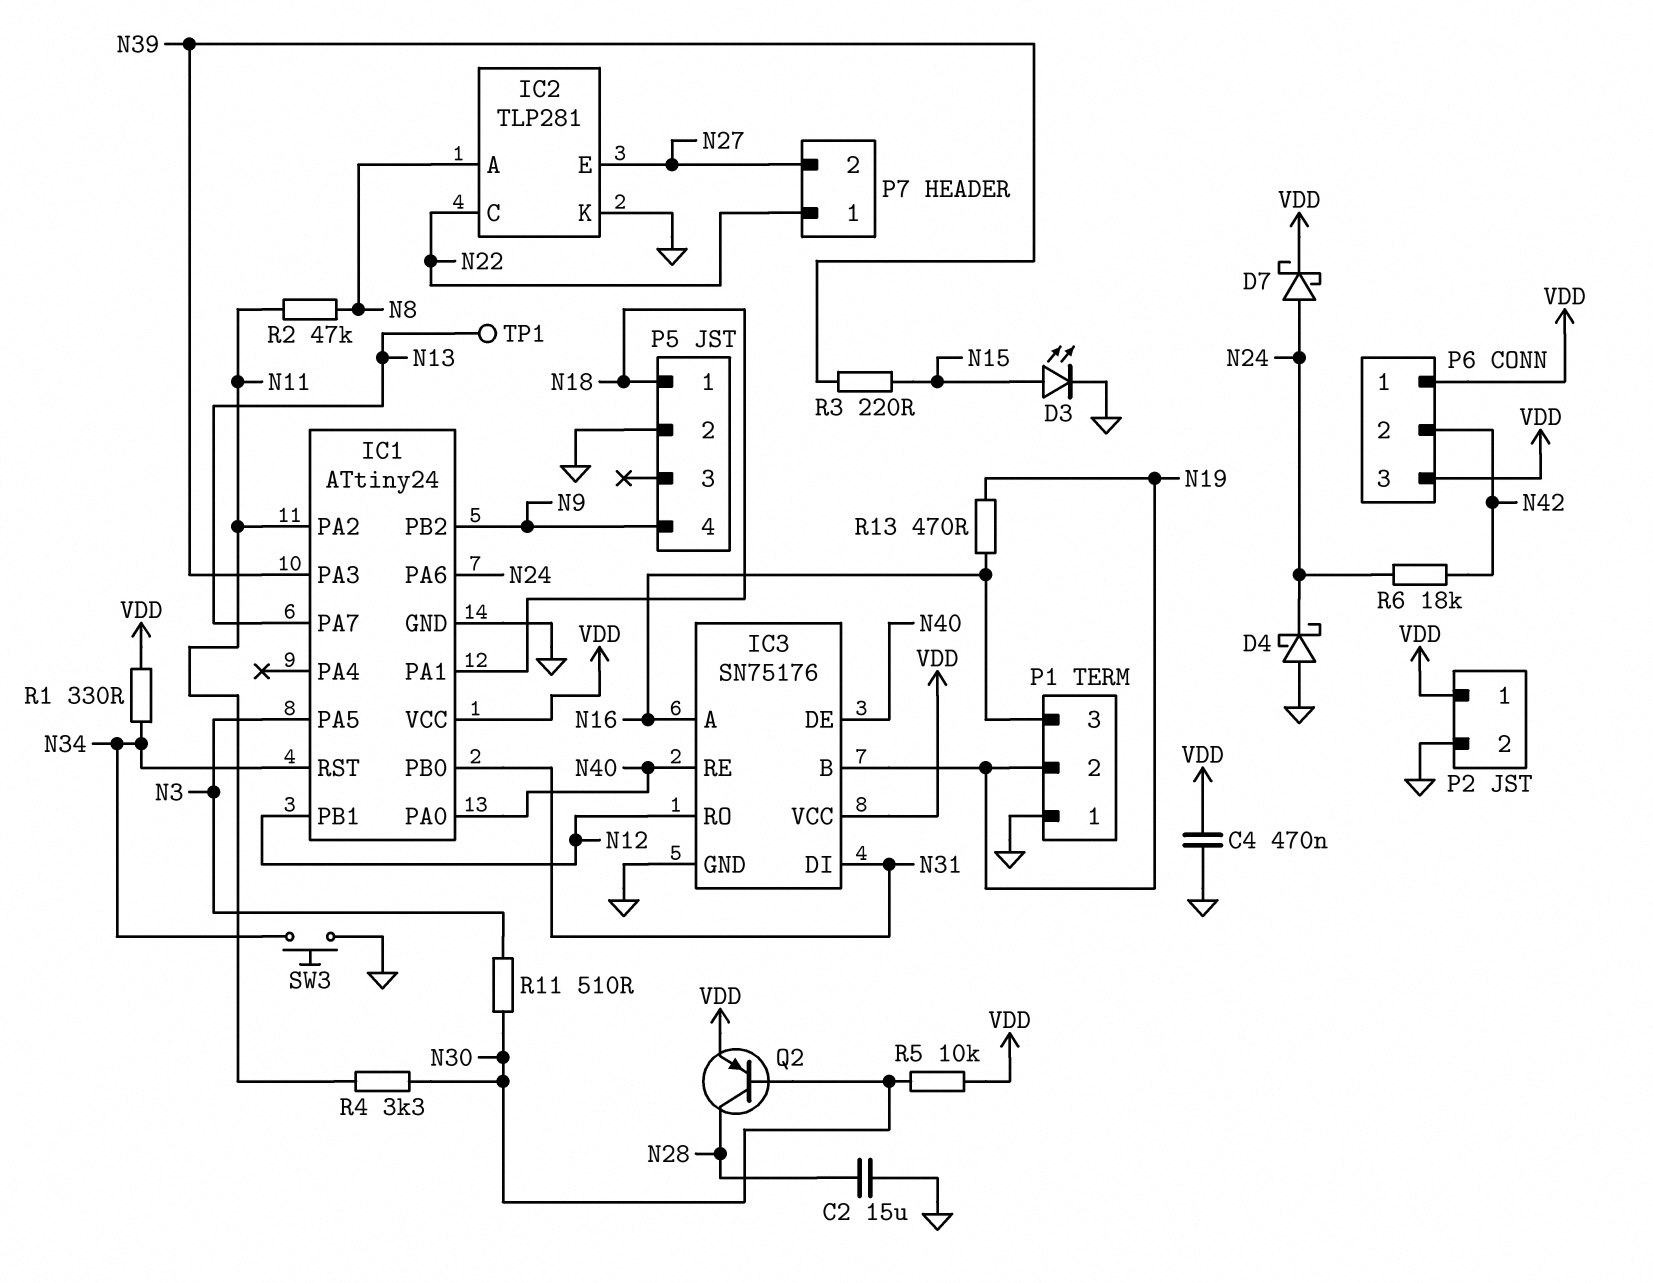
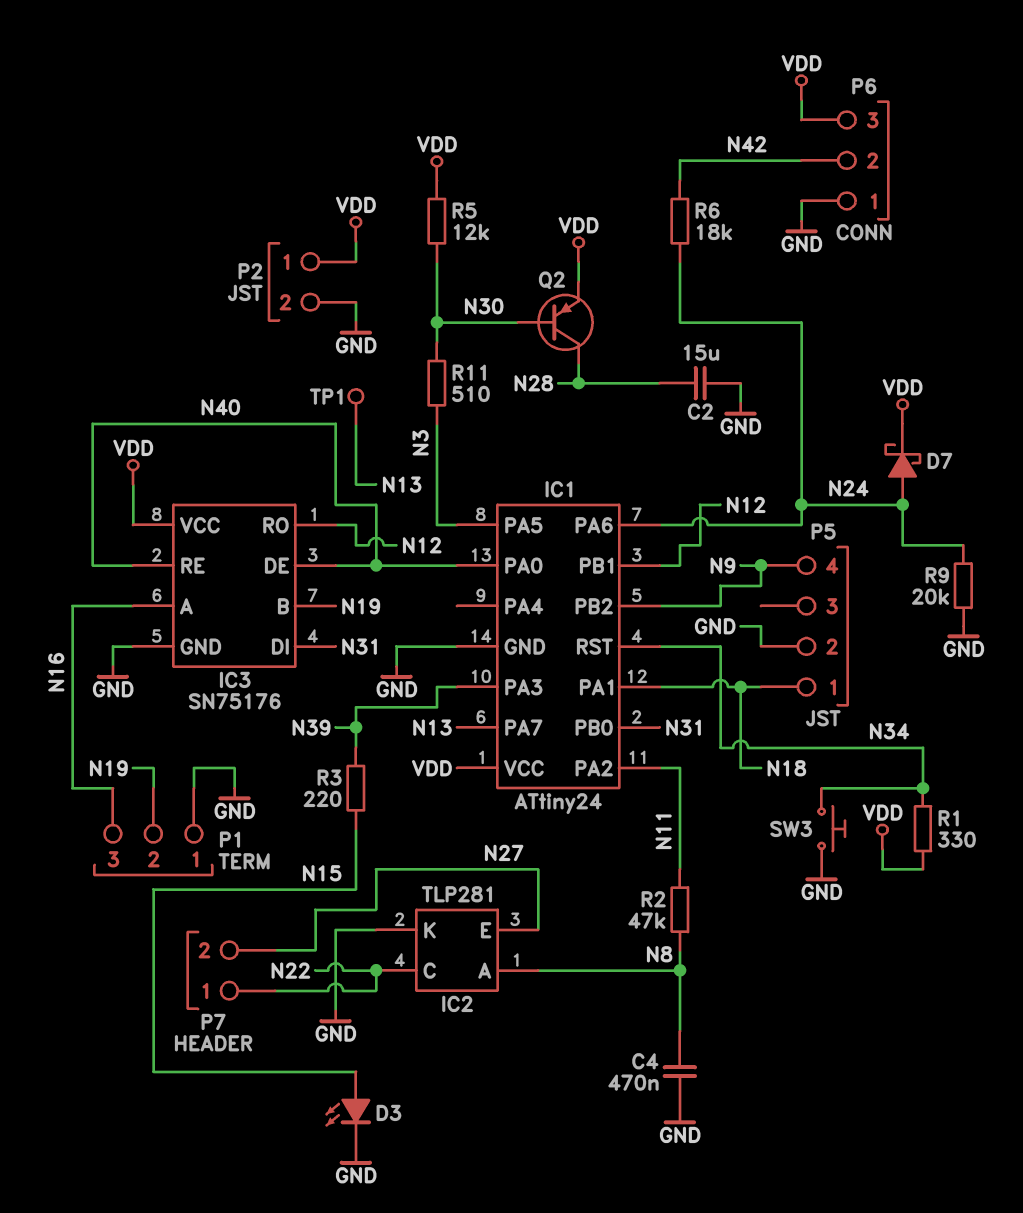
C4: 470nF (GND, VDD) -> 470nF (GND, N8)
D4: schottky (A GND, K N24) -> none
P6 pin 1: VDD -> GND
R4: 3.3k (N11, N30) -> none
R5: 10k (N30, VDD) -> 12k (N30, VDD)
R9: none -> 20k (GND, N24)
R13: 470 (N16, N19) -> none

